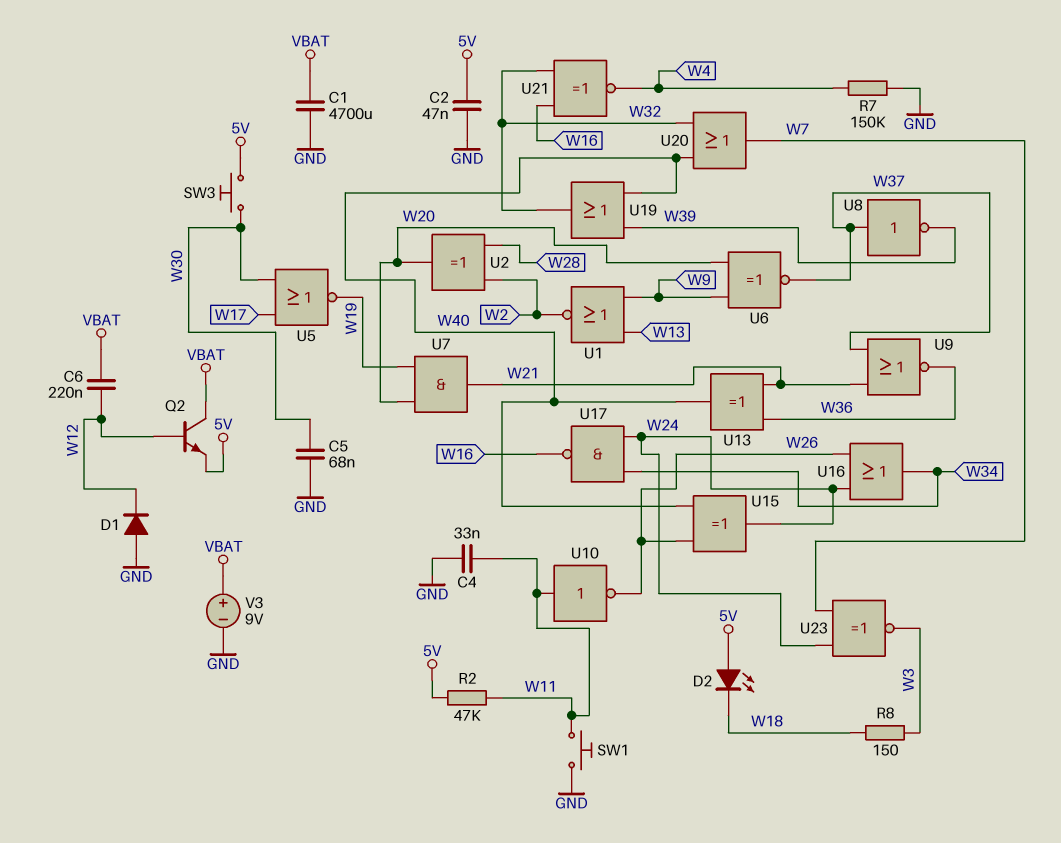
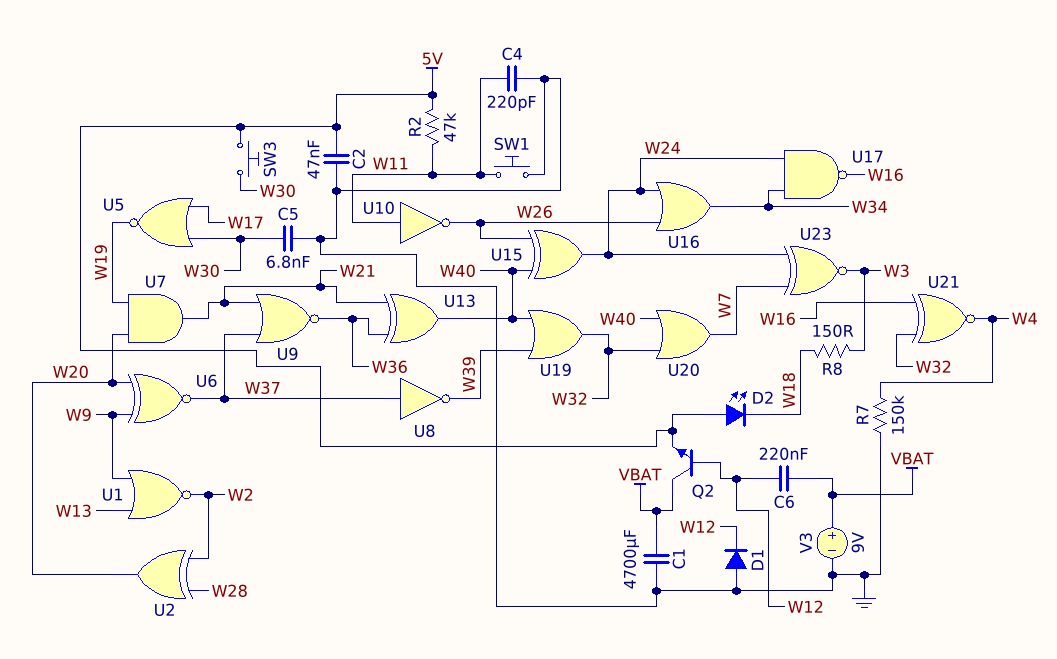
C4: 33nF (GND, W11) -> 220pF (GND, W11)
C5: 68nF (GND, W30) -> 6.8nF (GND, W30)

